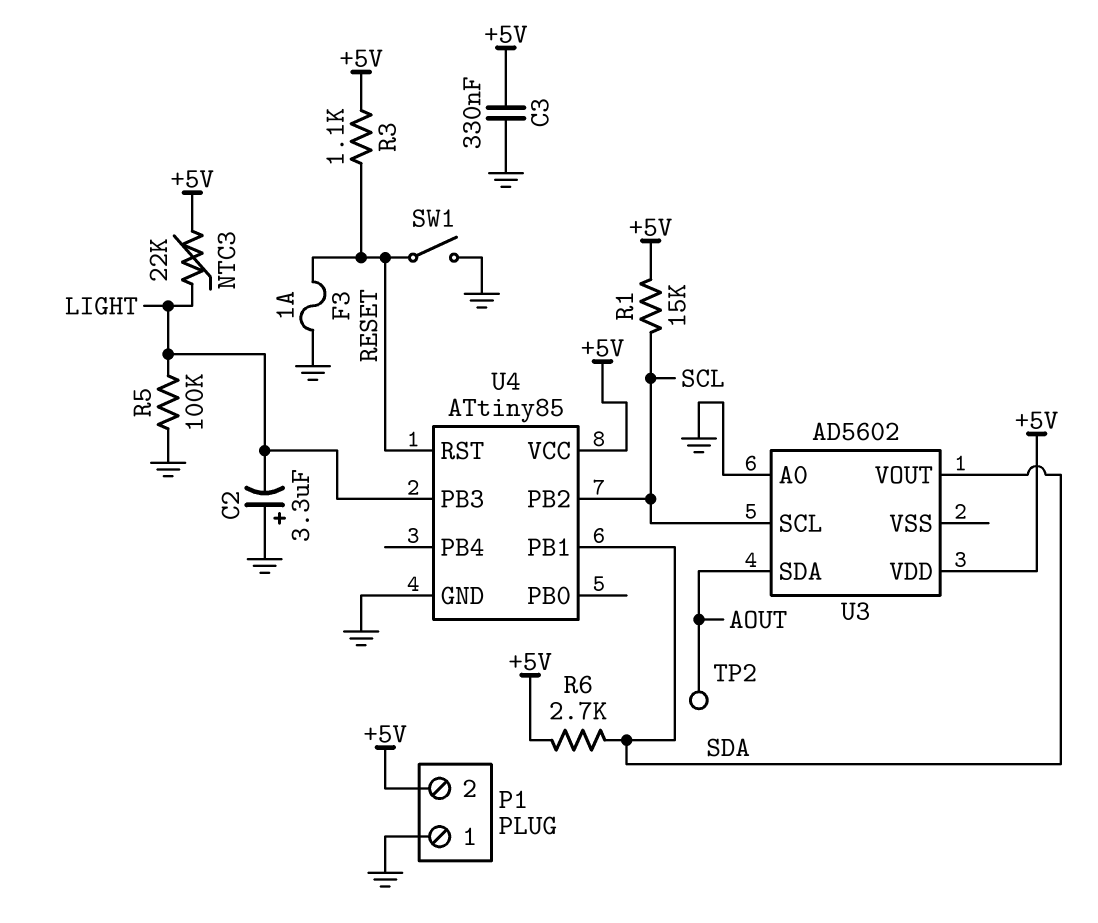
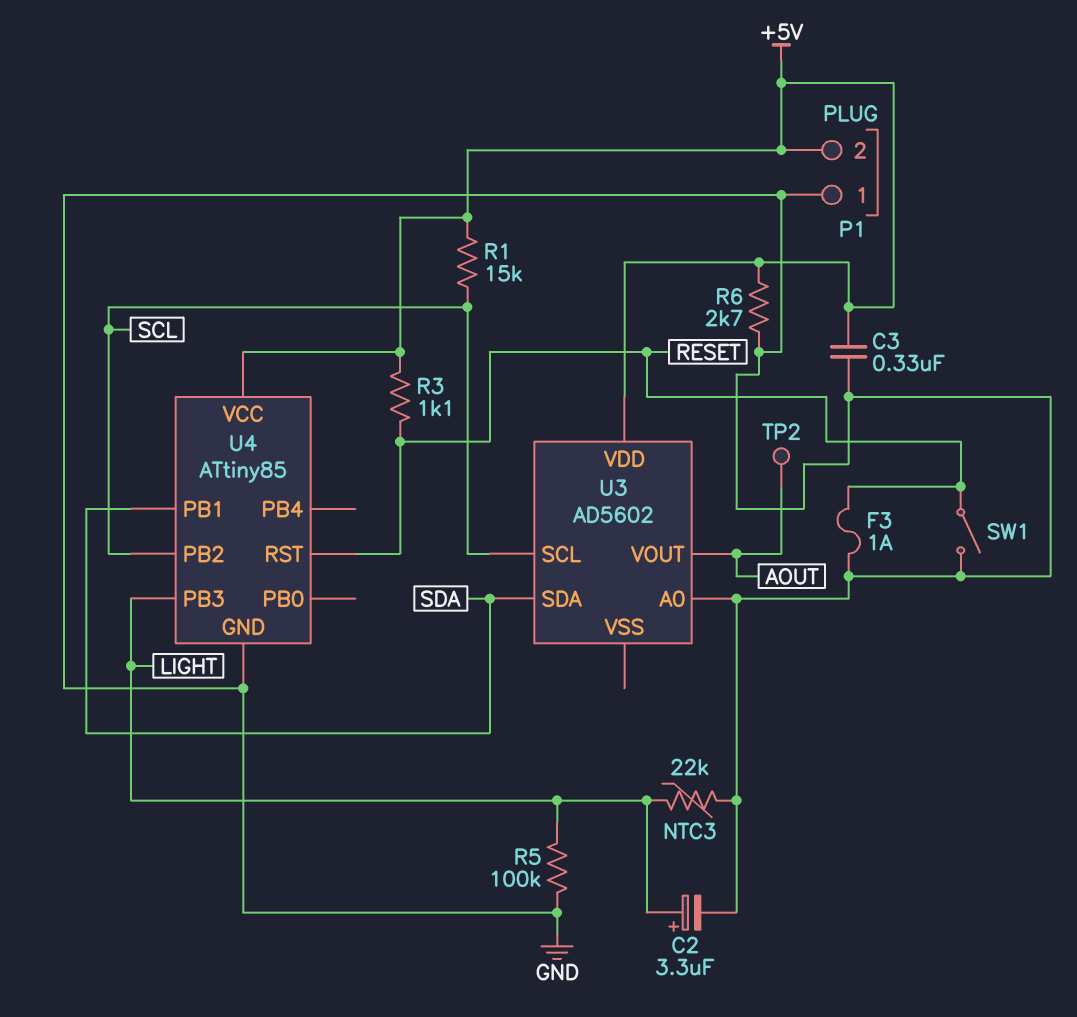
C2: 3.3uF (plus GND, minus LIGHT) -> 3.3uF (plus LIGHT, minus GND)
NTC3: 22k (+5V, LIGHT) -> 22k (GND, LIGHT)
R6: 2.7k (+5V, SDA) -> 2.7k (+5V, GND)
U3 pin SDA: AOUT -> SDA
U3 pin VOUT: SDA -> AOUT

